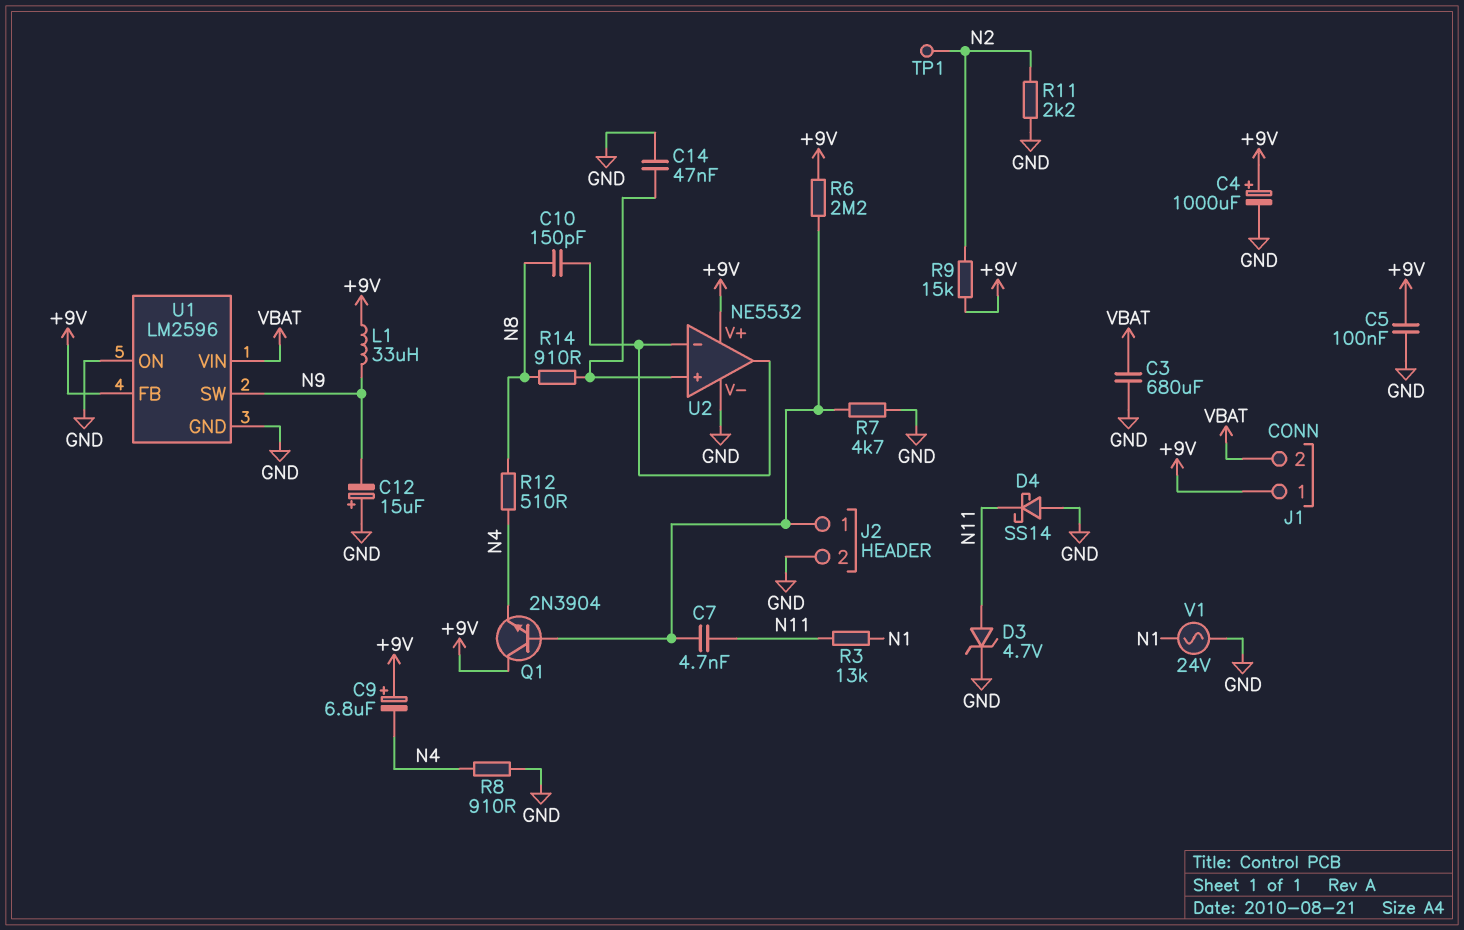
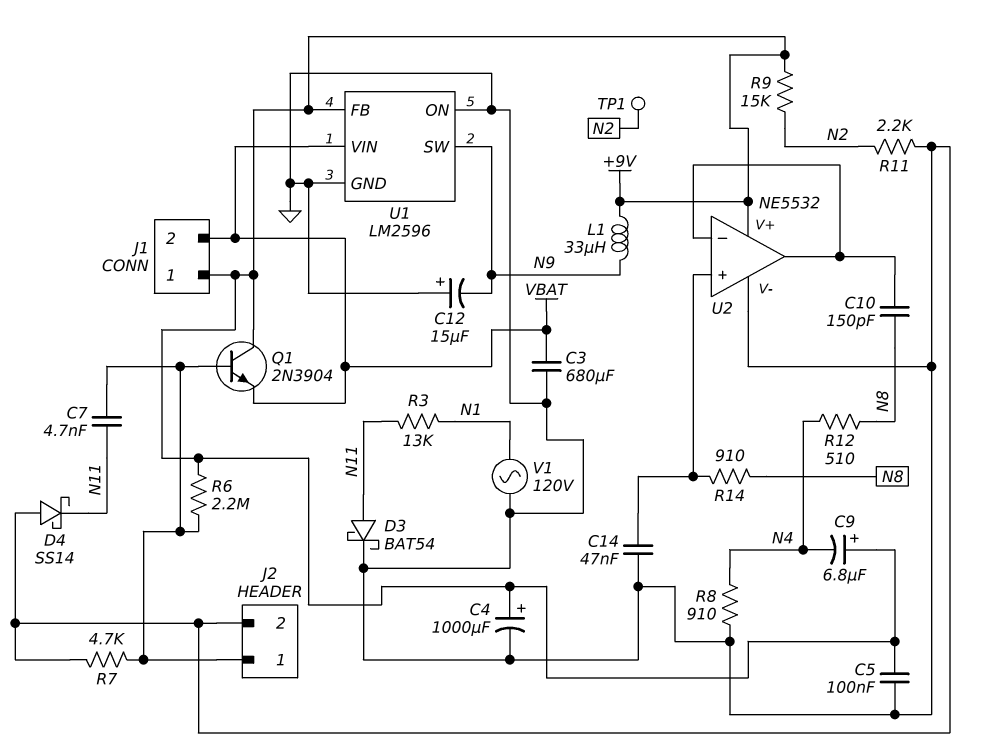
D3: zener 4.7V (A N11, K GND) -> schottky BAT54 (A N11, K GND)
Q1: NPN 2N3904 (B J2/1, C +9V, E N4) -> NPN 2N3904 (B J2/1, C +9V, E VBAT)
V1: AC 24V (GND, N1) -> AC 120V (GND, N1)

